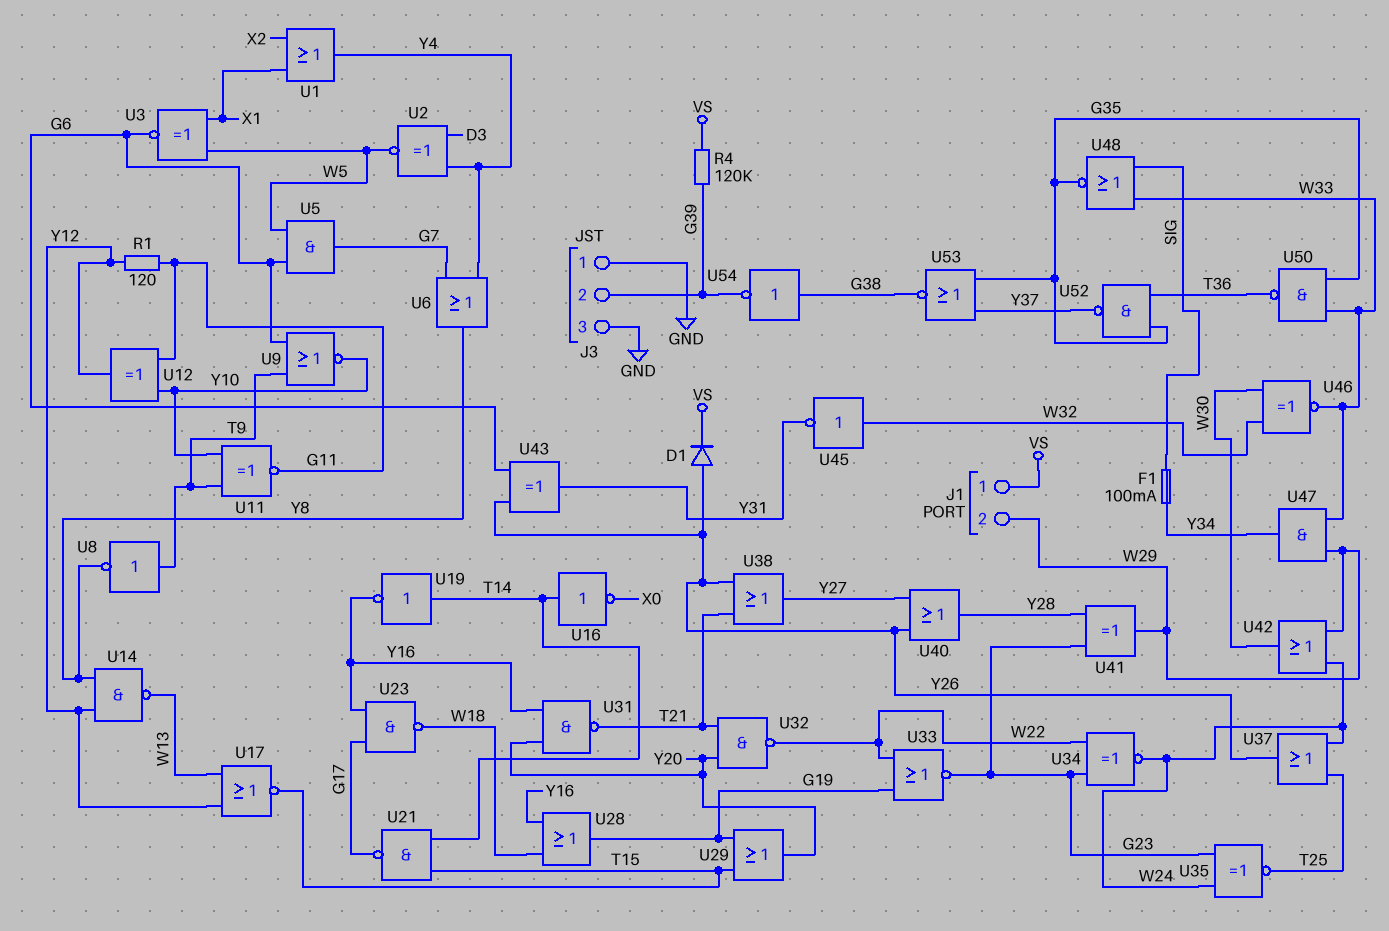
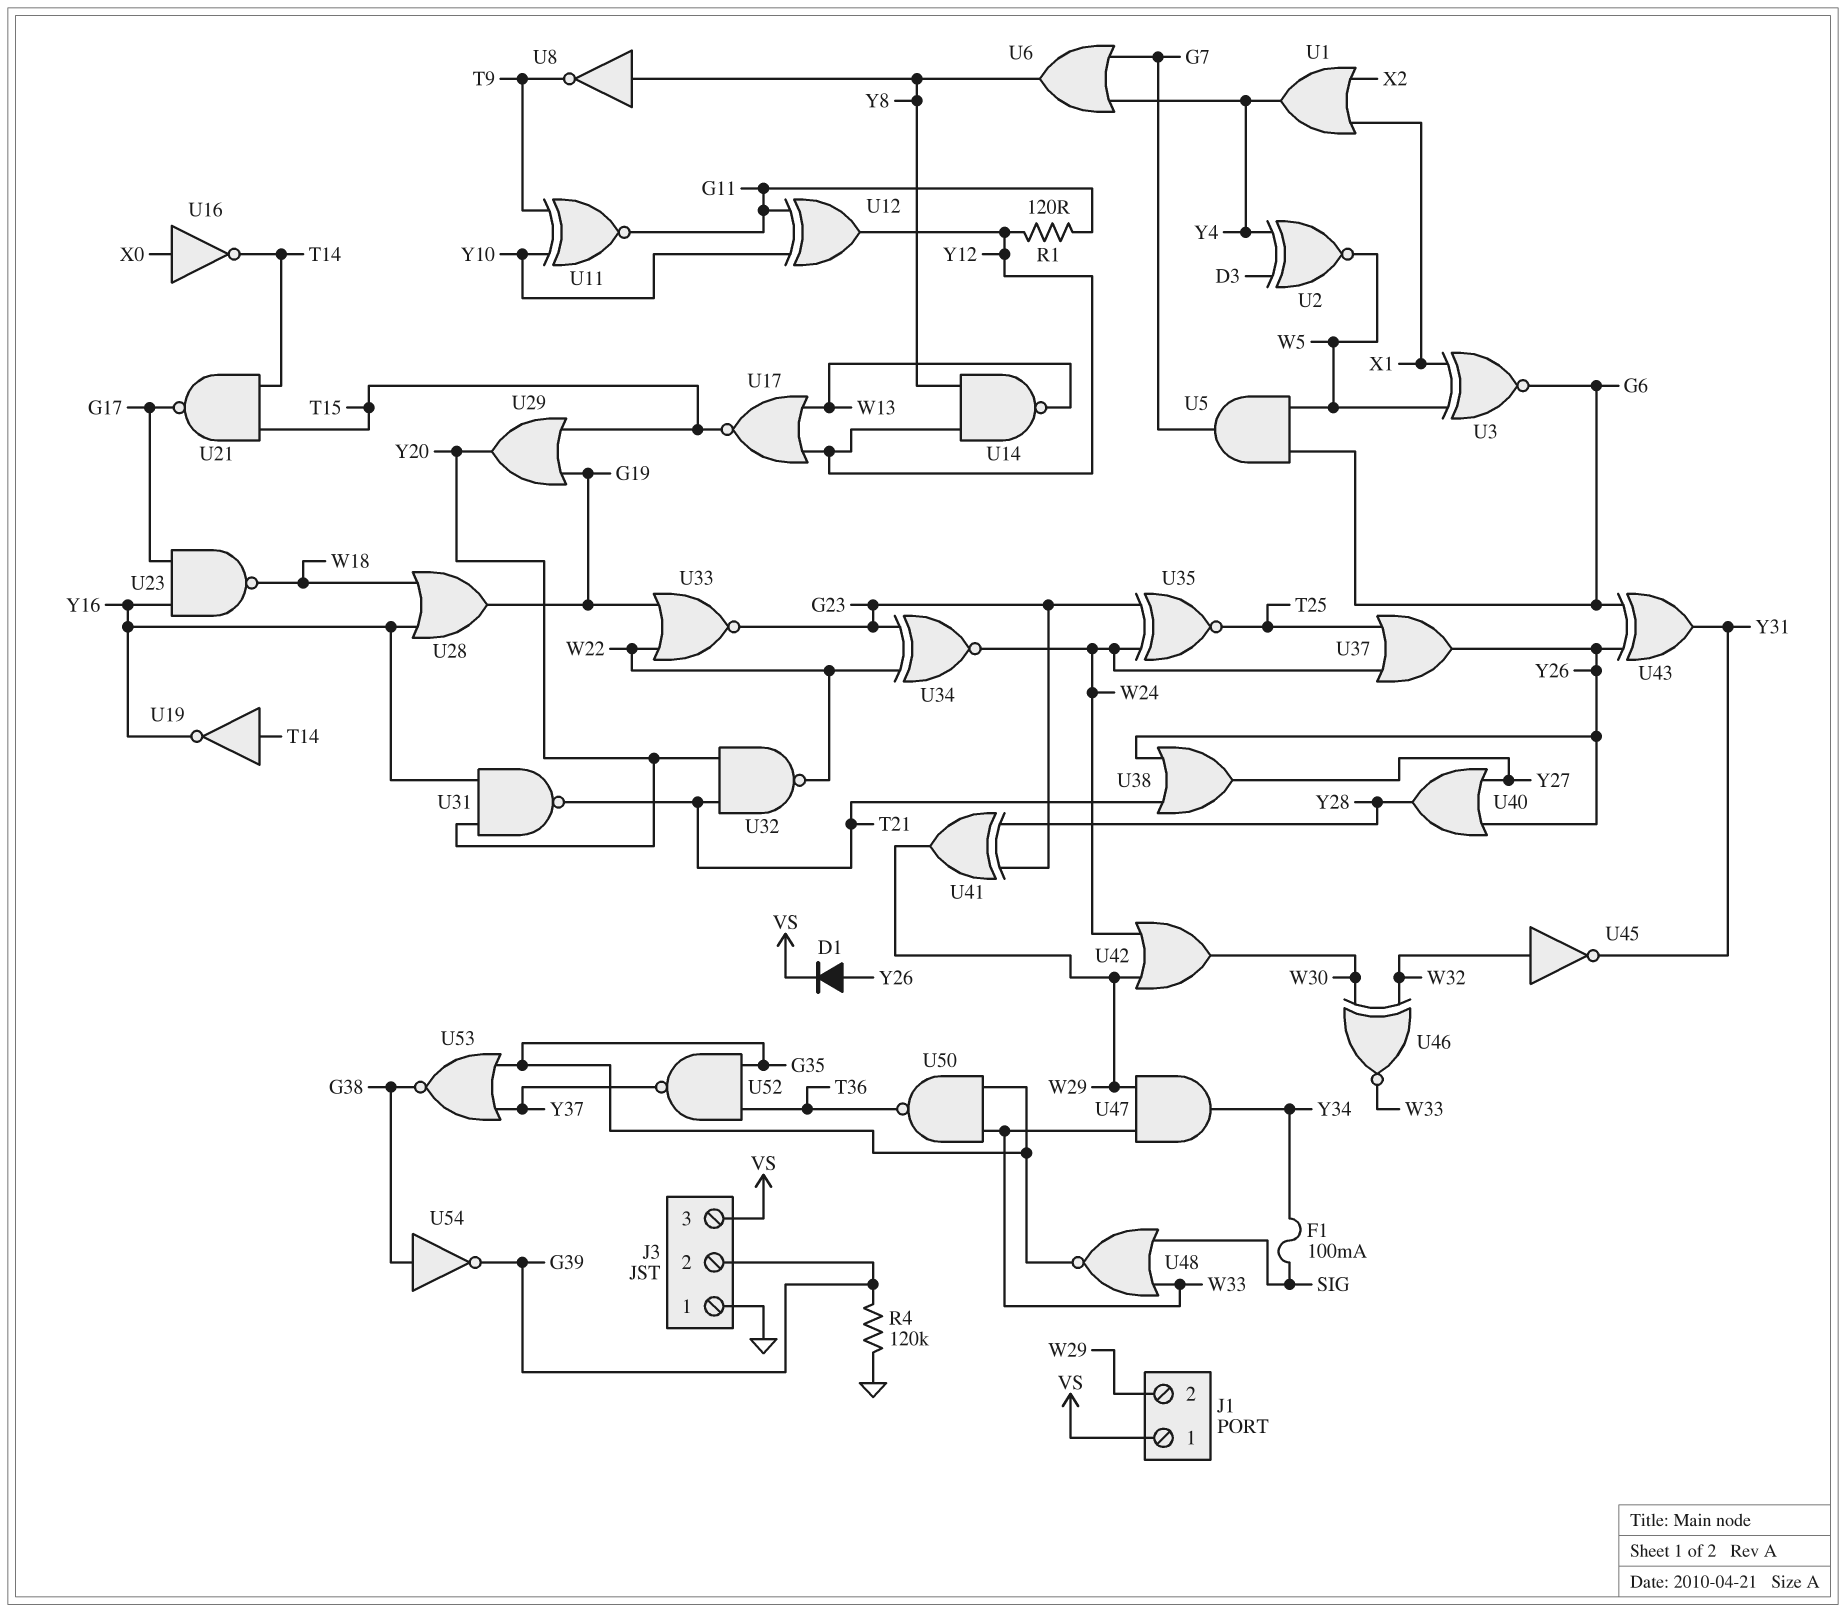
J3 pin 3: GND -> VS
R4: 120k (G39, VS) -> 120k (G39, GND)
U8: NOT (in T9, out Y8) -> NOT (in Y8, out T9)
U9: NOR (in G6, in T9, out Y10) -> none
U16: NOT (in T14, out X0) -> NOT (in X0, out T14)

